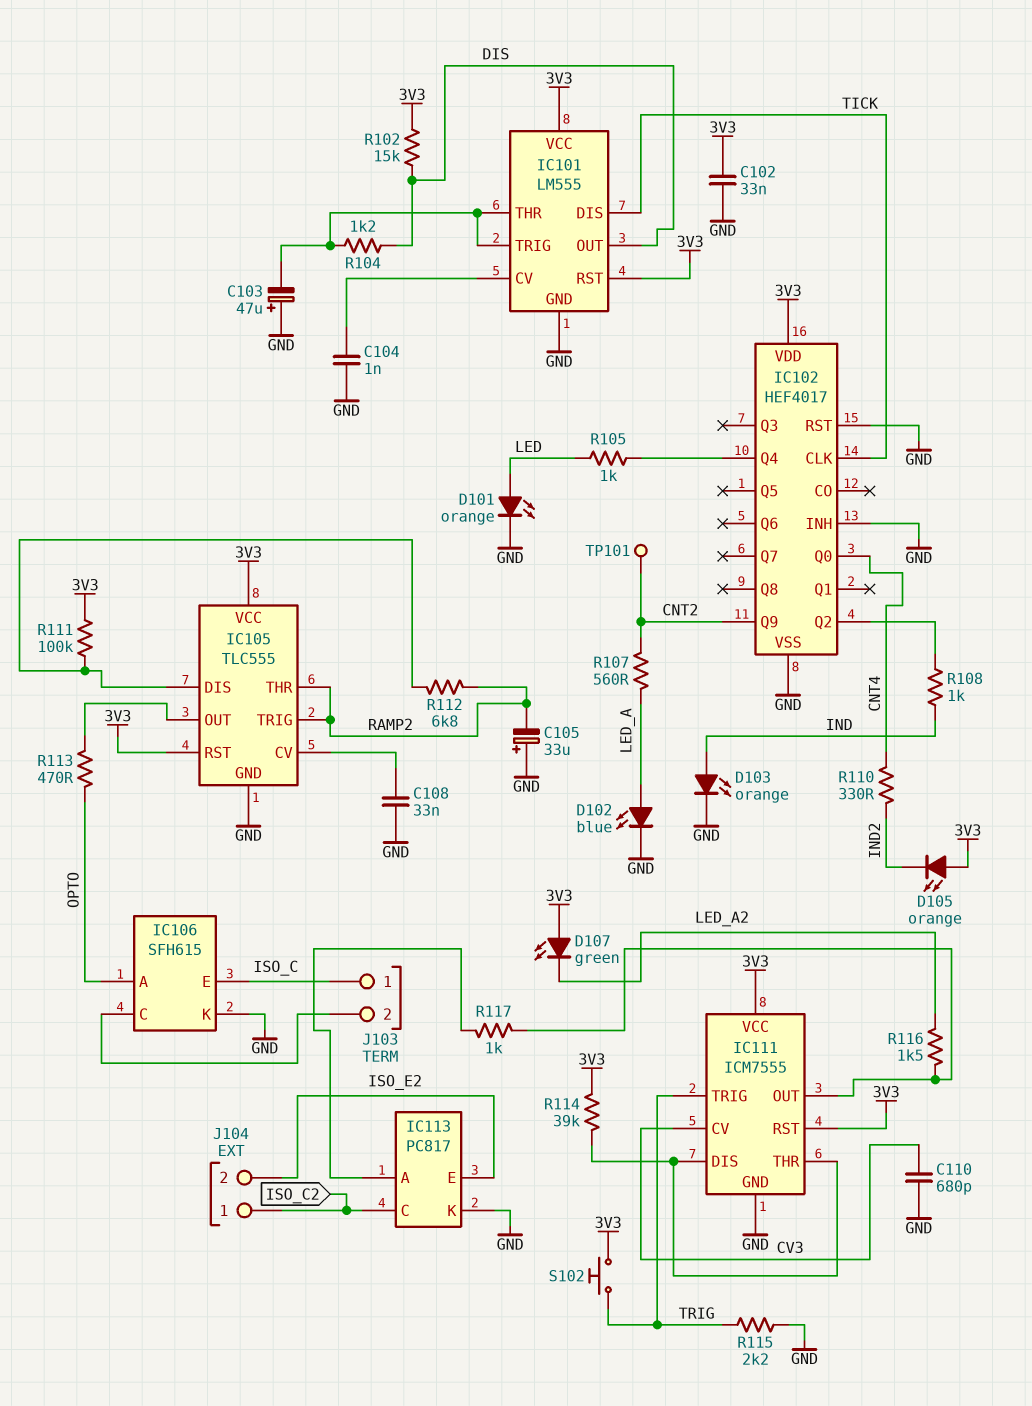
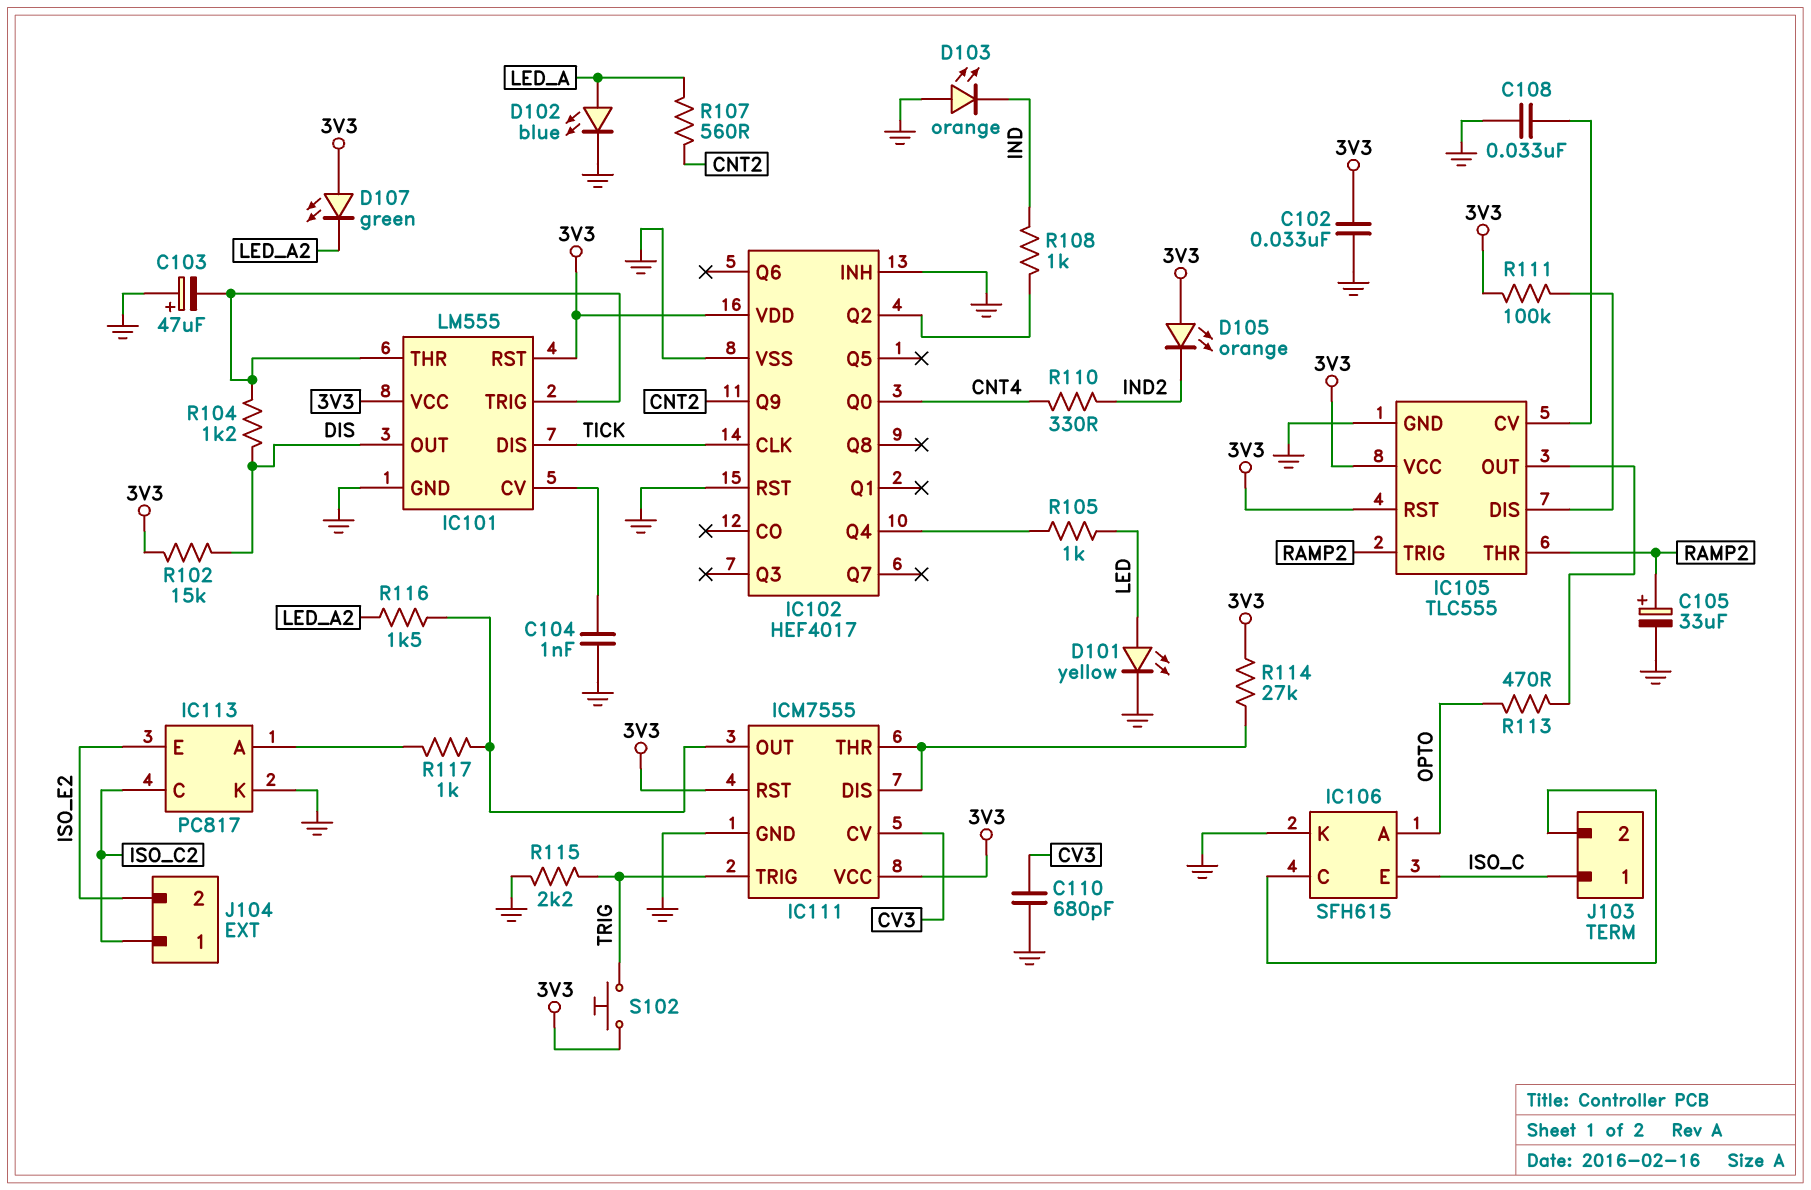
C105: 33uF (plus GND, minus RAMP2) -> 33uF (plus RAMP2, minus GND)
D101: LED orange (A LED, K GND) -> LED yellow (A LED, K GND)
D103: LED orange (A IND, K GND) -> LED orange (A GND, K IND)
R112: 6.8k (IC105/DIS, RAMP2) -> none
R114: 39k (3V3, IC111/DIS) -> 27k (3V3, IC111/DIS)
TP101: test point (CNT2) -> none

